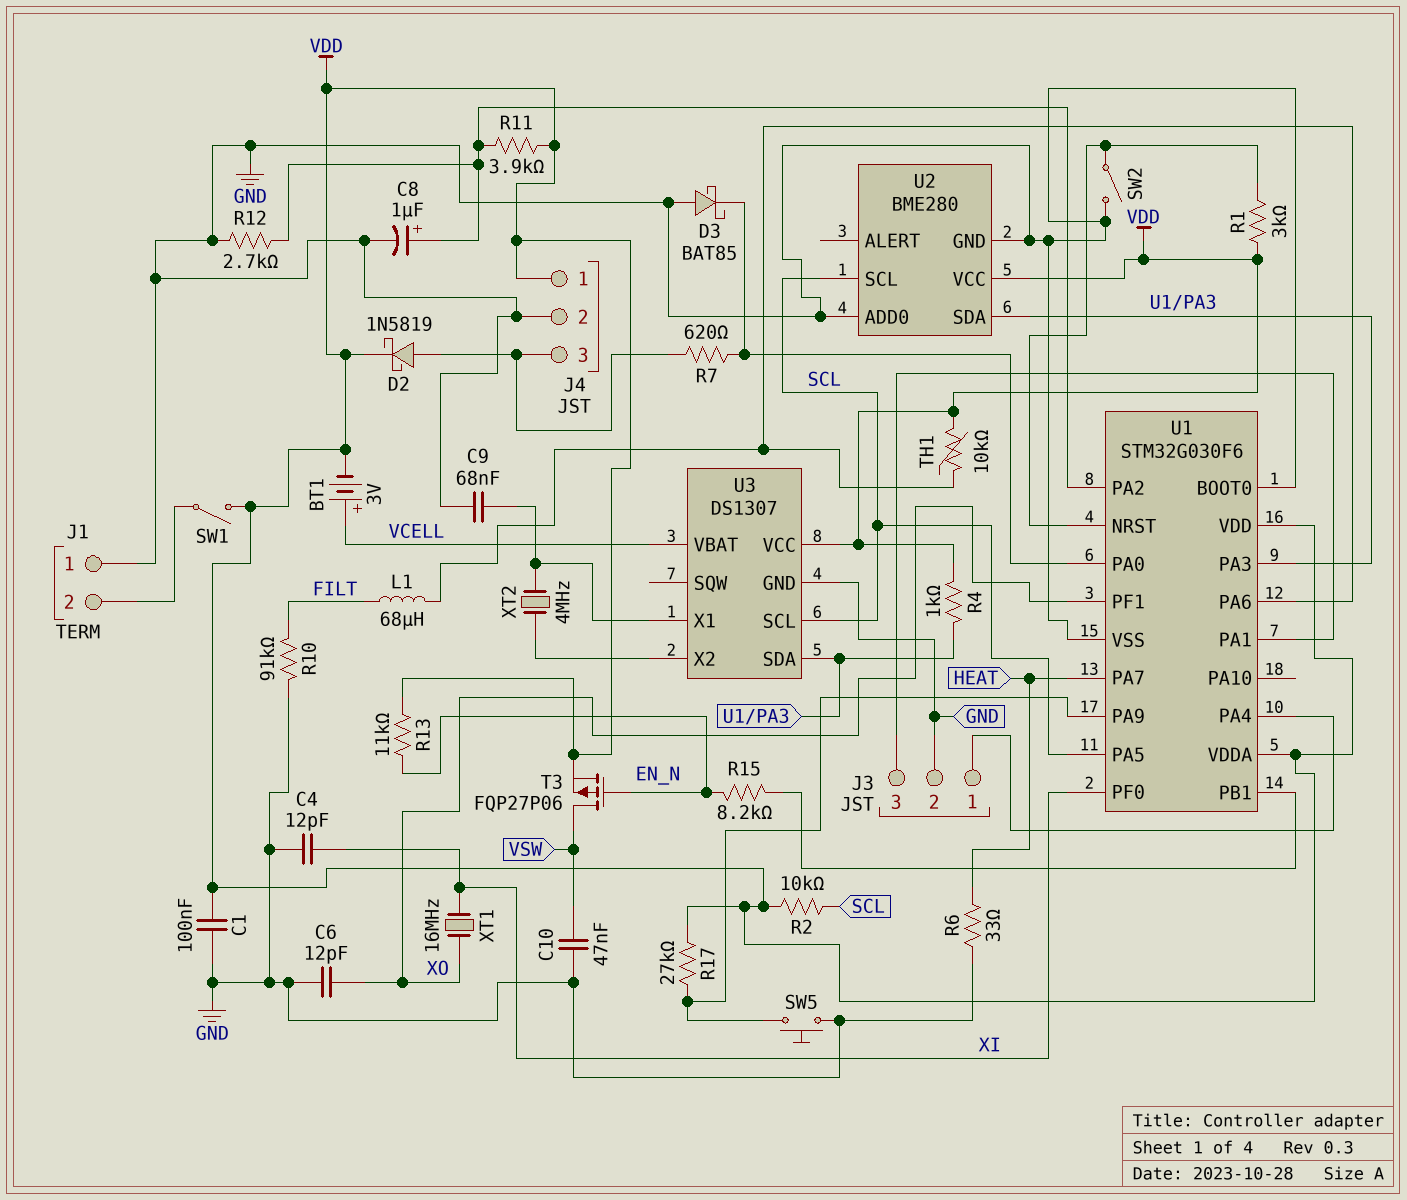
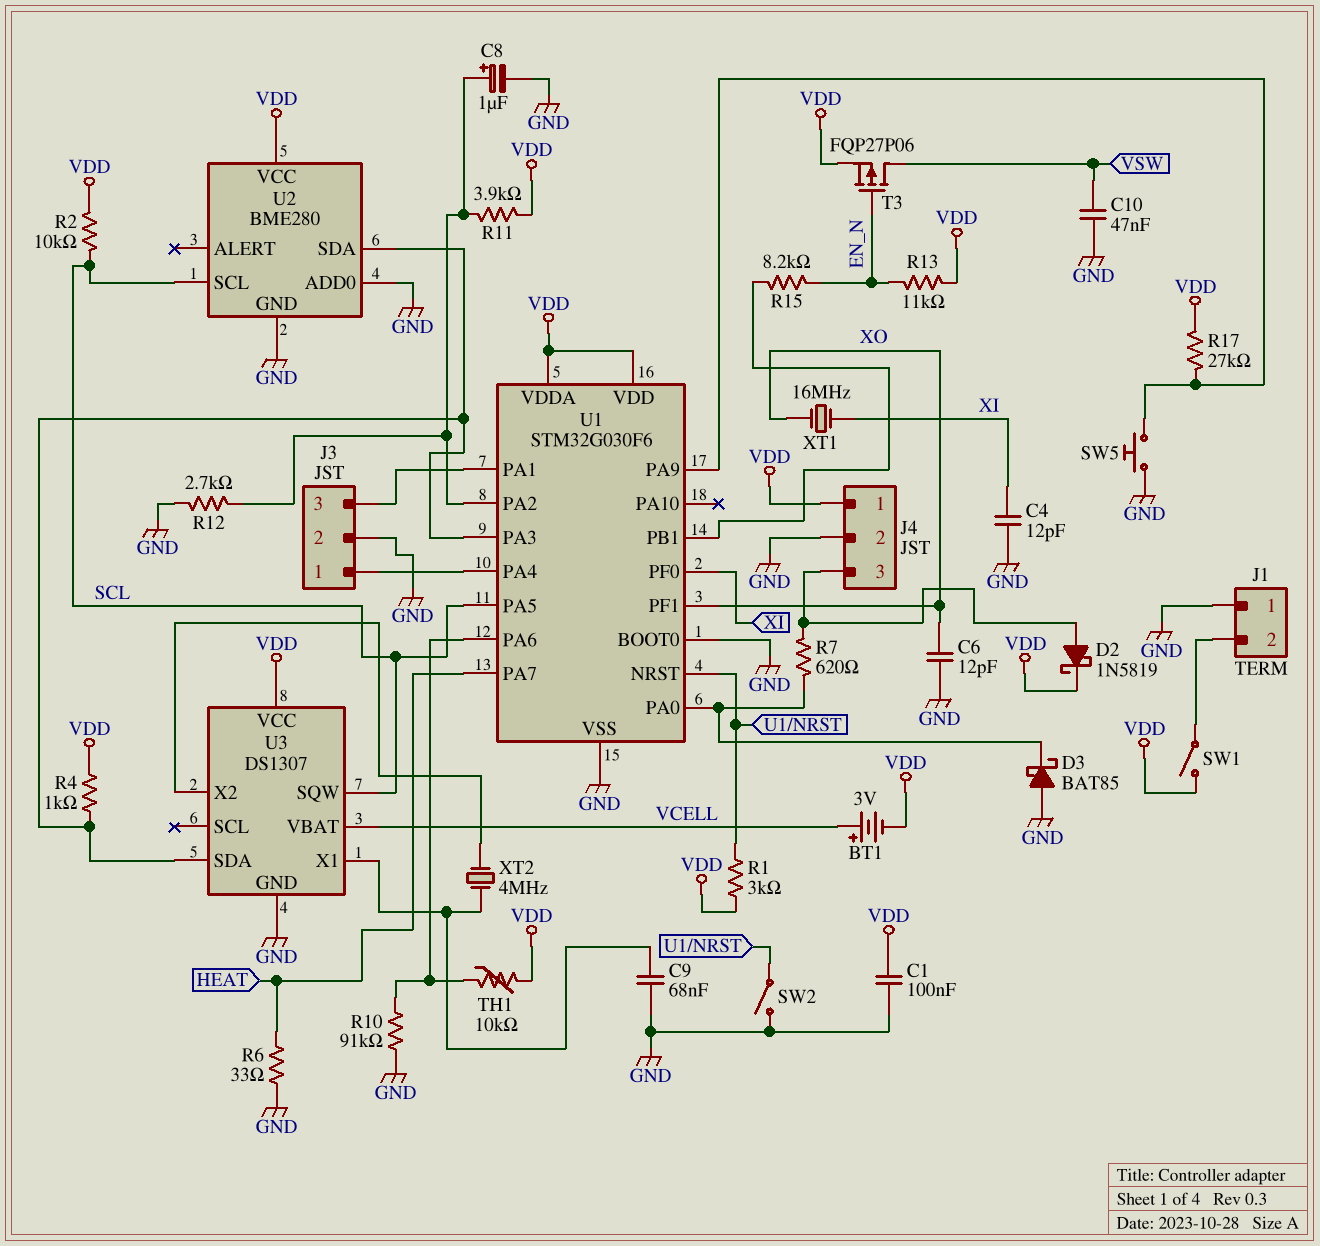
L1: 68uH (FILT, U1/PA6) -> none
R10: 91k (FILT, GND) -> 91k (GND, U1/PA6)
U3 pin SCL: SCL -> none
U3 pin SQW: none -> SCL

